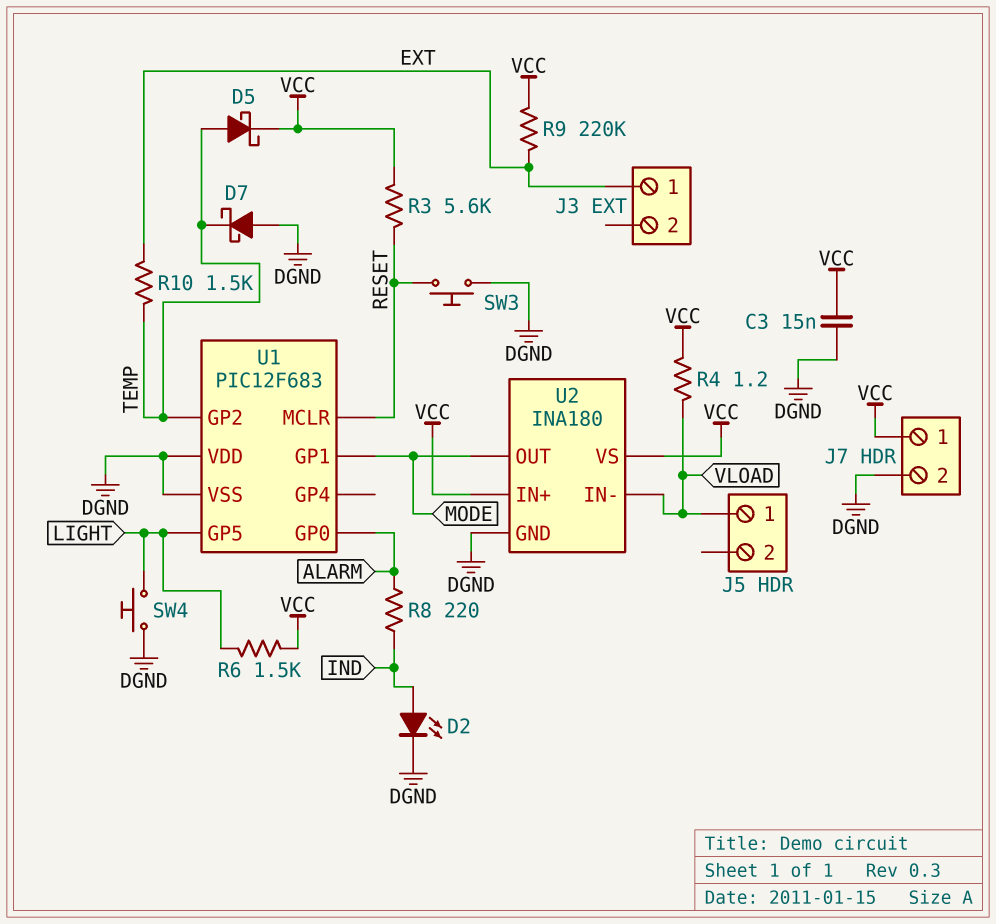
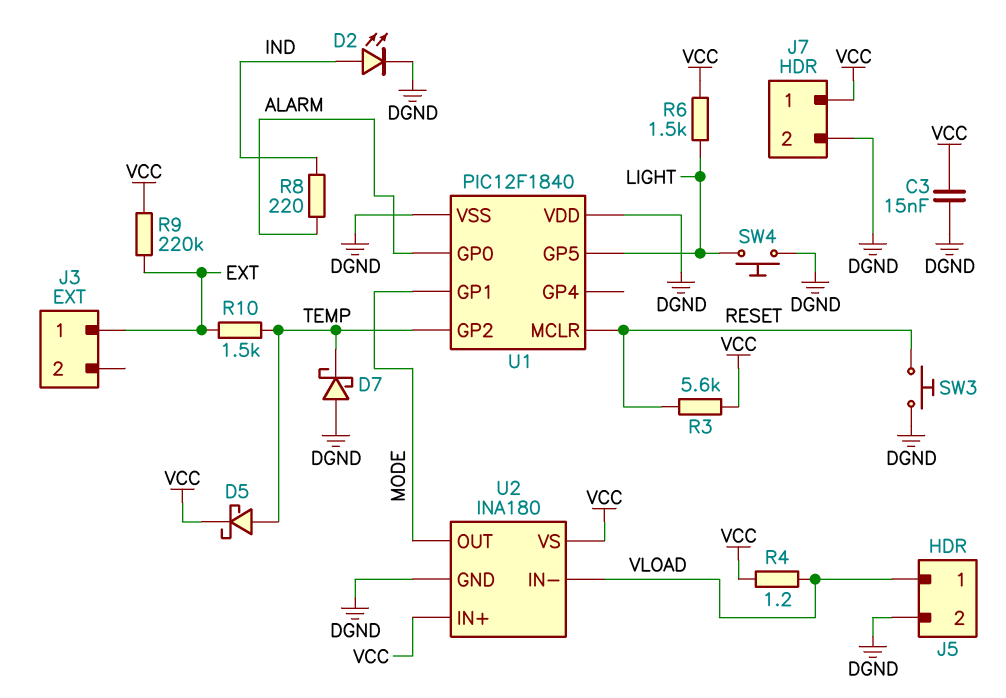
J5 pin 2: none -> DGND
U1: PIC12F683 -> PIC12F1840

